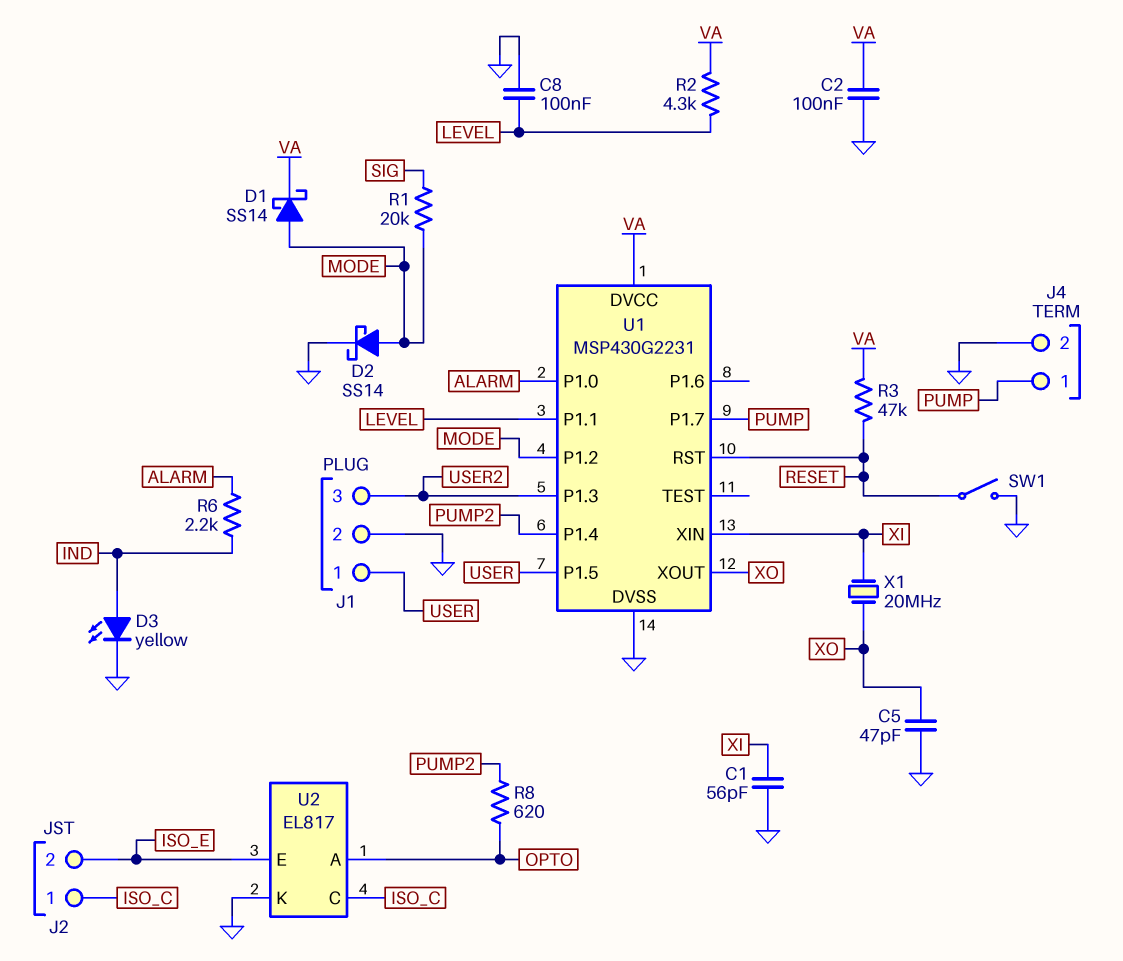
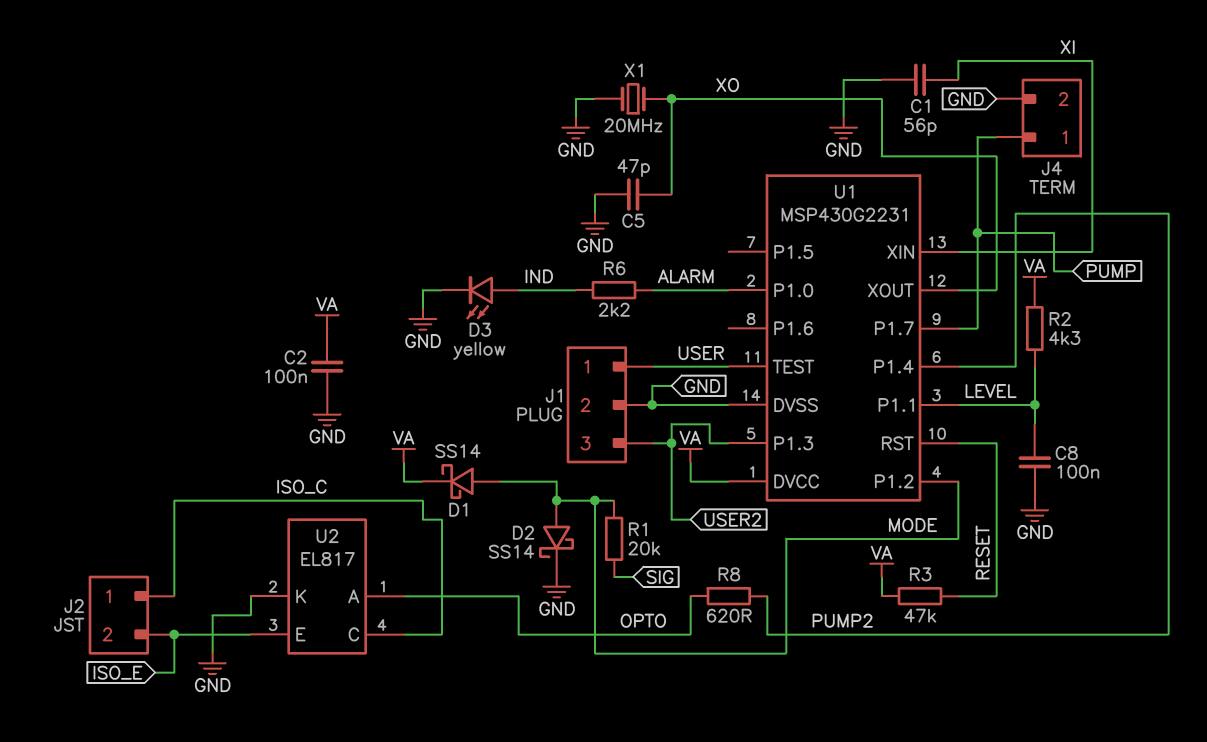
SW1: switch (GND, RESET) -> none
U1 pin P1.5: USER -> none
U1 pin TEST: none -> USER
X1: 20MHz (XI, XO) -> 20MHz (GND, XO)

